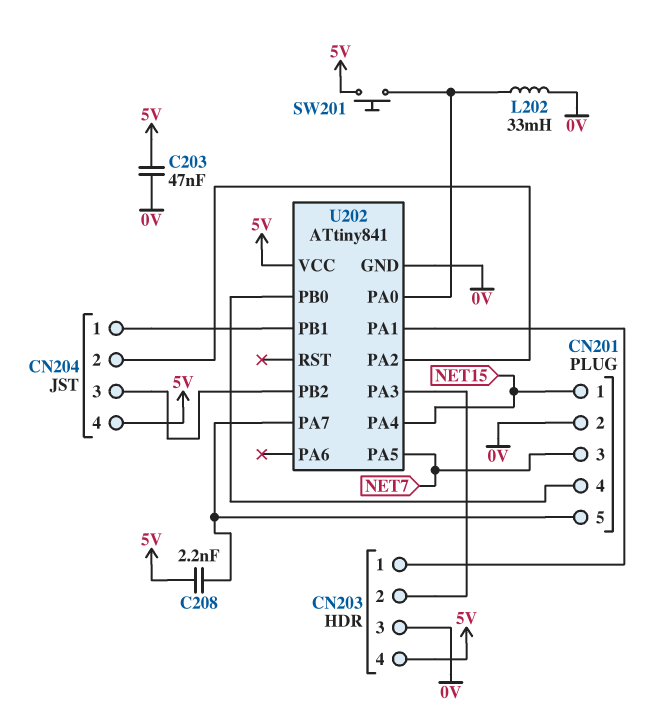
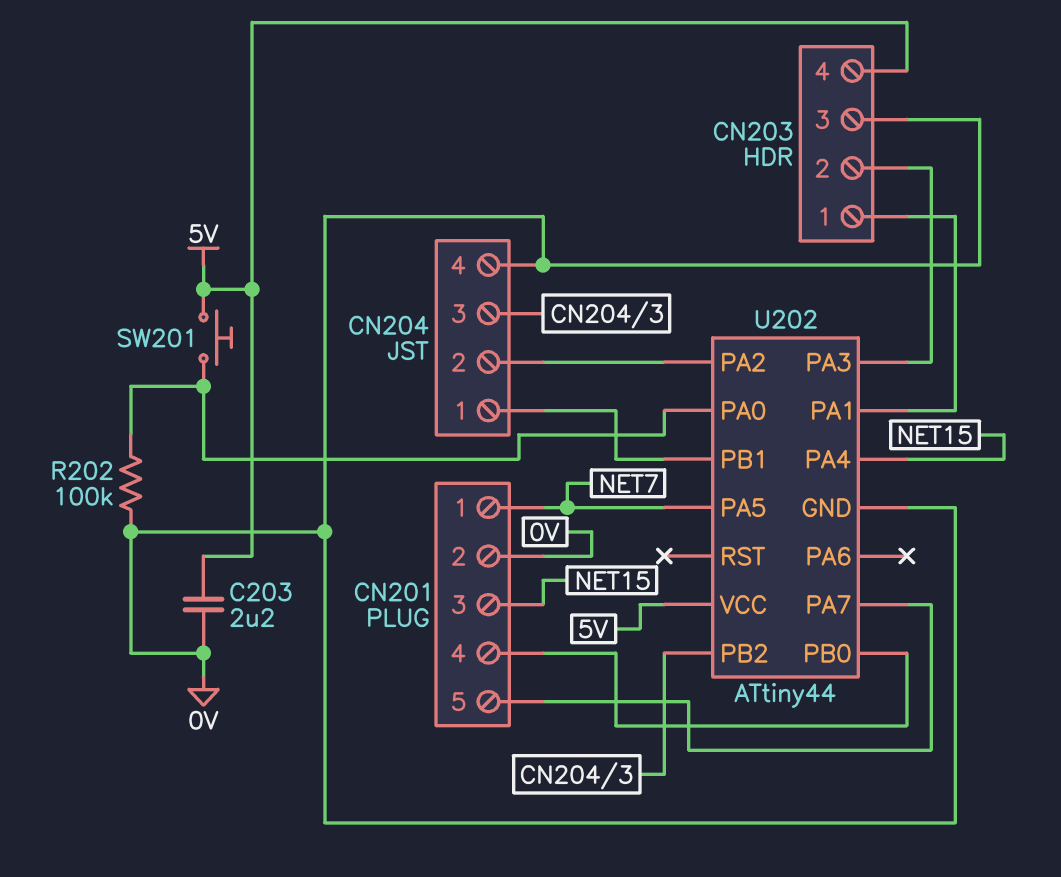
C203: 47nF (0V, 5V) -> 2.2uF (0V, 5V)
C208: 2.2nF (5V, CN201/5) -> none
CN201 pin 1: NET15 -> NET7
CN201 pin 3: NET7 -> NET15
CN204 pin 4: 5V -> 0V
L202: 33mH (0V, U202/PA0) -> none
R202: none -> 100k (0V, U202/PA0)
U202: ATtiny841 -> ATtiny44

